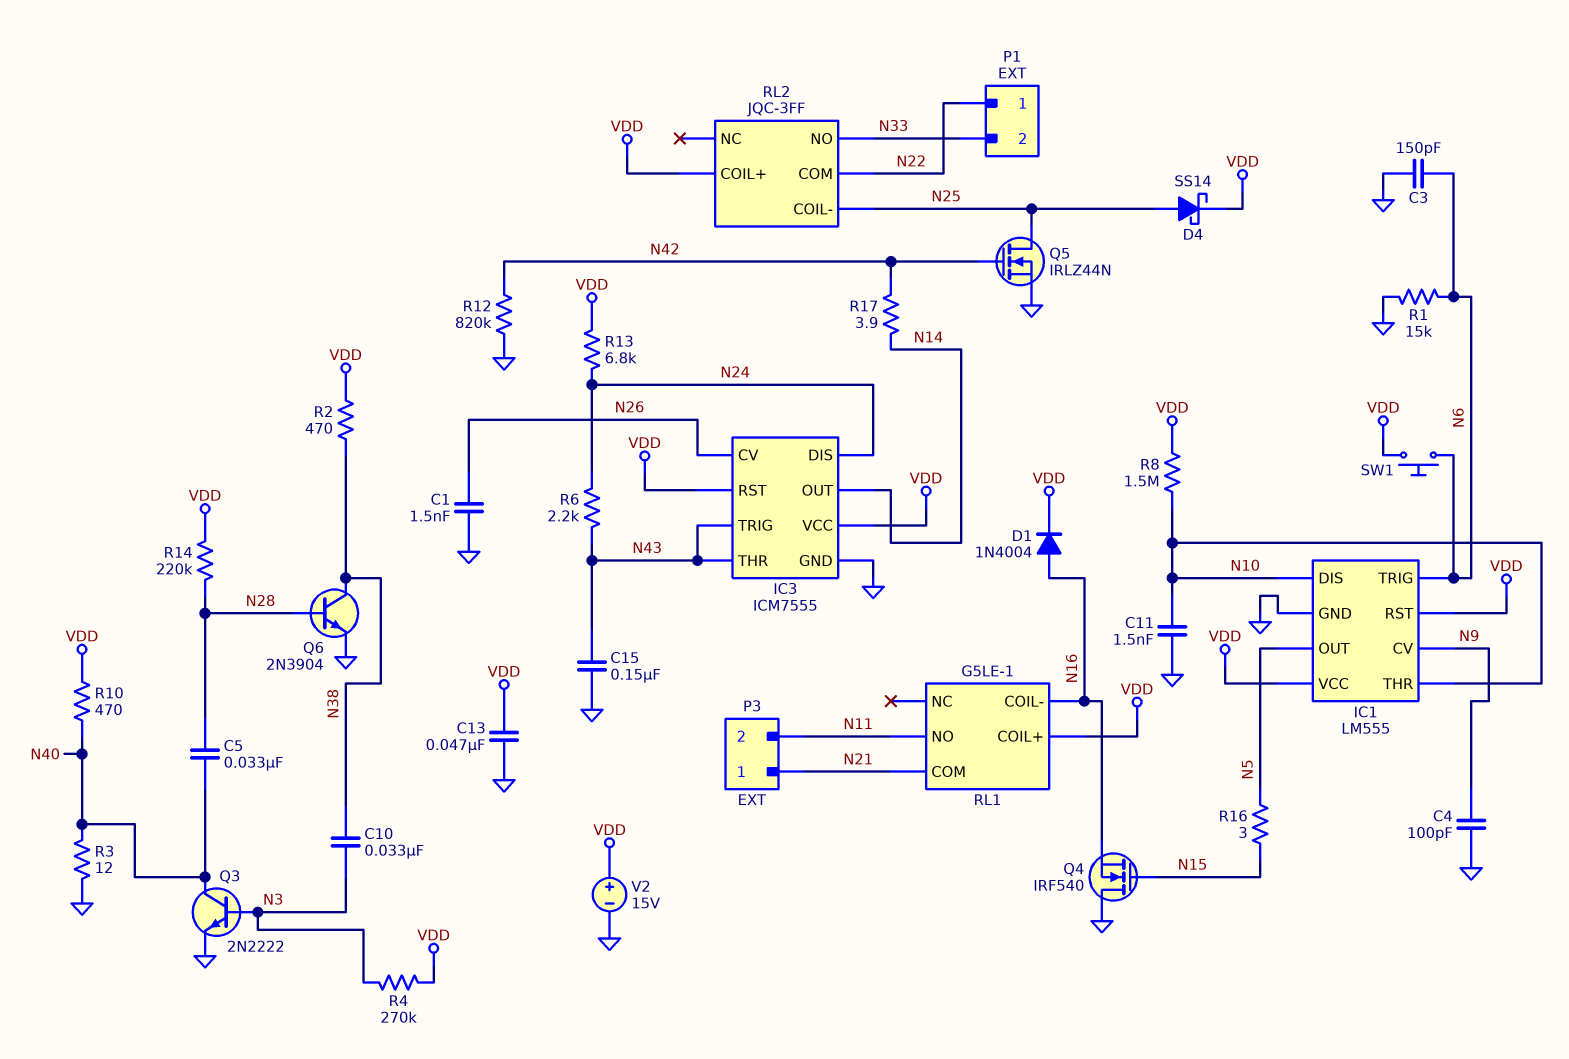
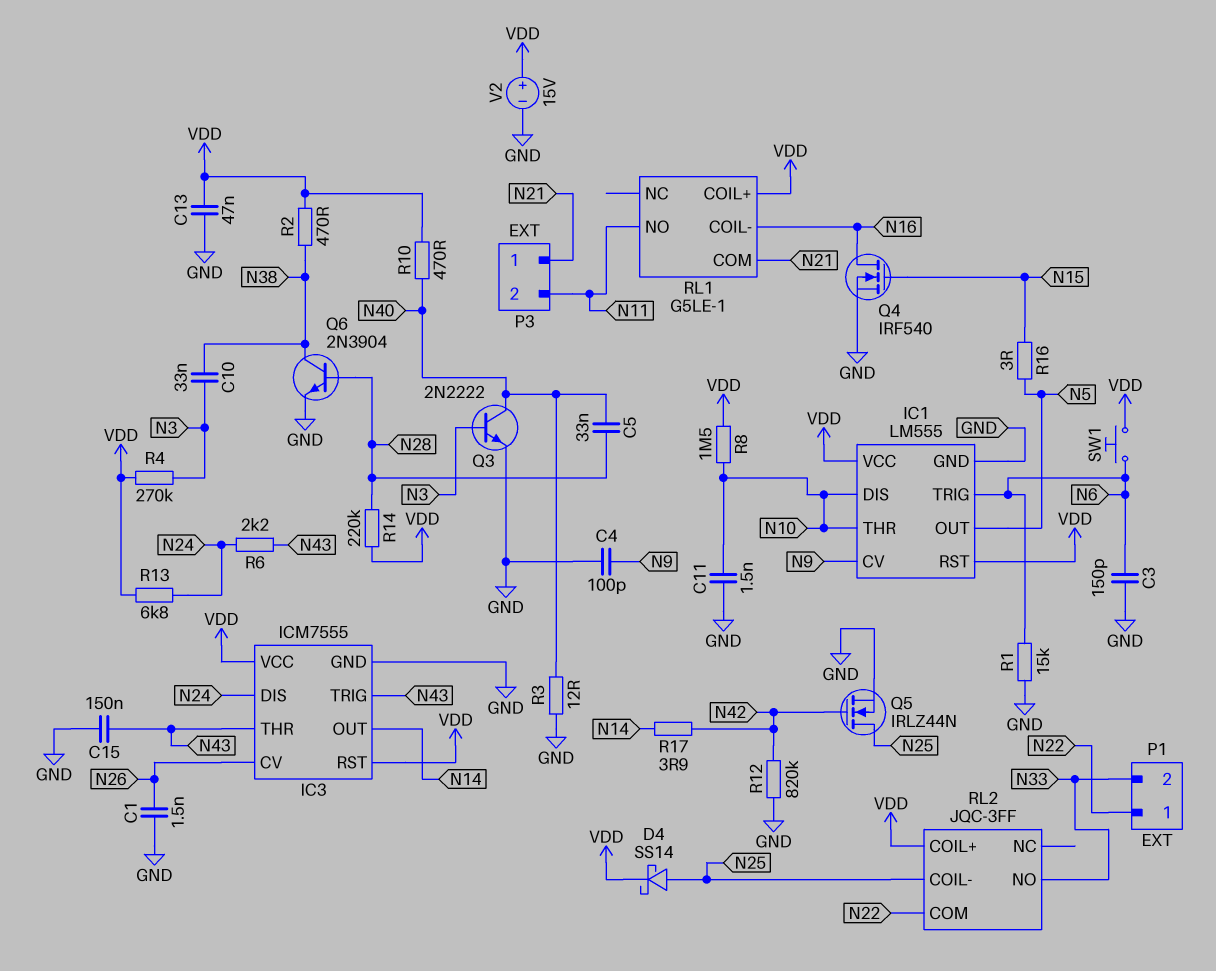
D1: diode 1N4004 (A N16, K VDD) -> none
Q4: NMOS IRF540 (G N15, D GND, S N16) -> NMOS IRF540 (G N15, D N16, S GND)

